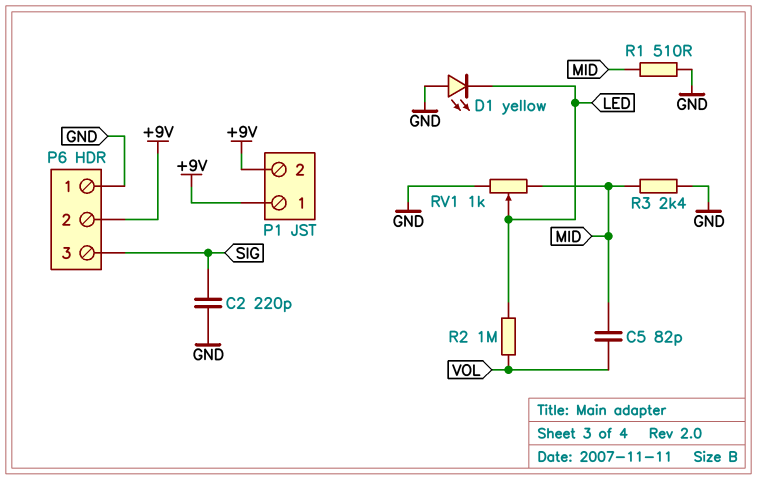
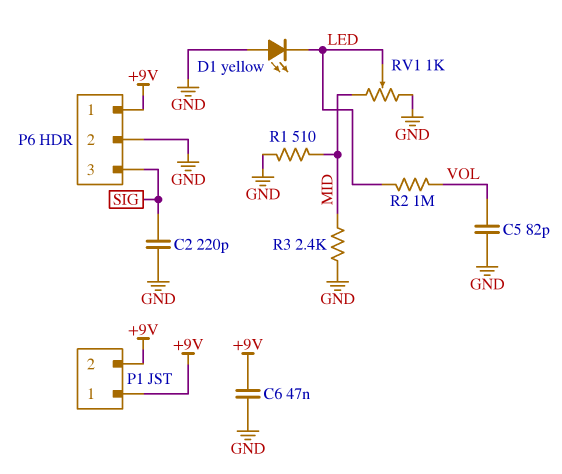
C5: 82pF (MID, VOL) -> 82pF (GND, VOL)
C6: none -> 47nF (+9V, GND)
P6 pin 1: GND -> +9V
P6 pin 2: +9V -> GND

